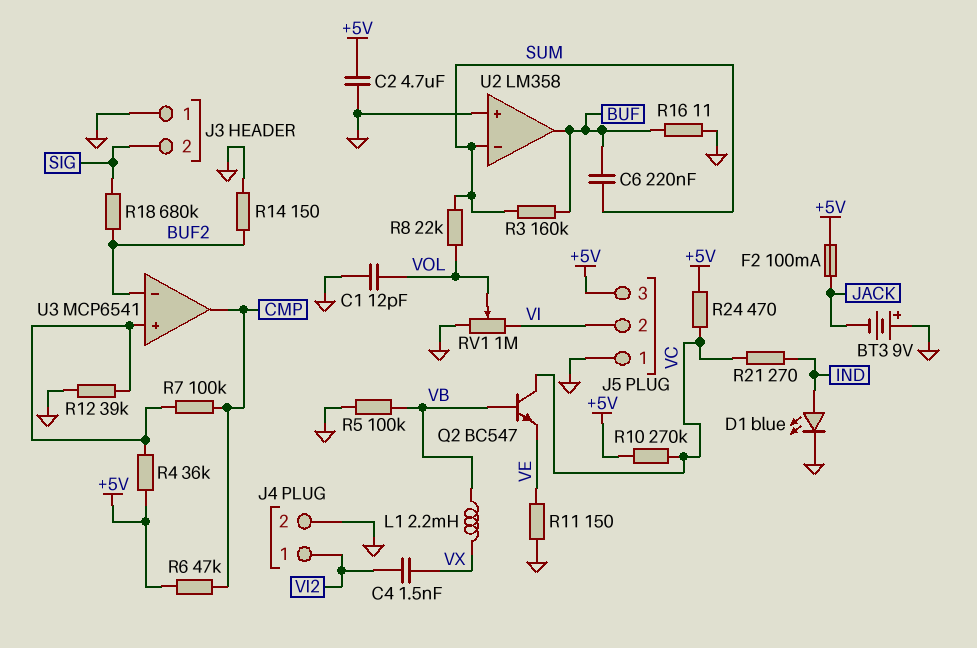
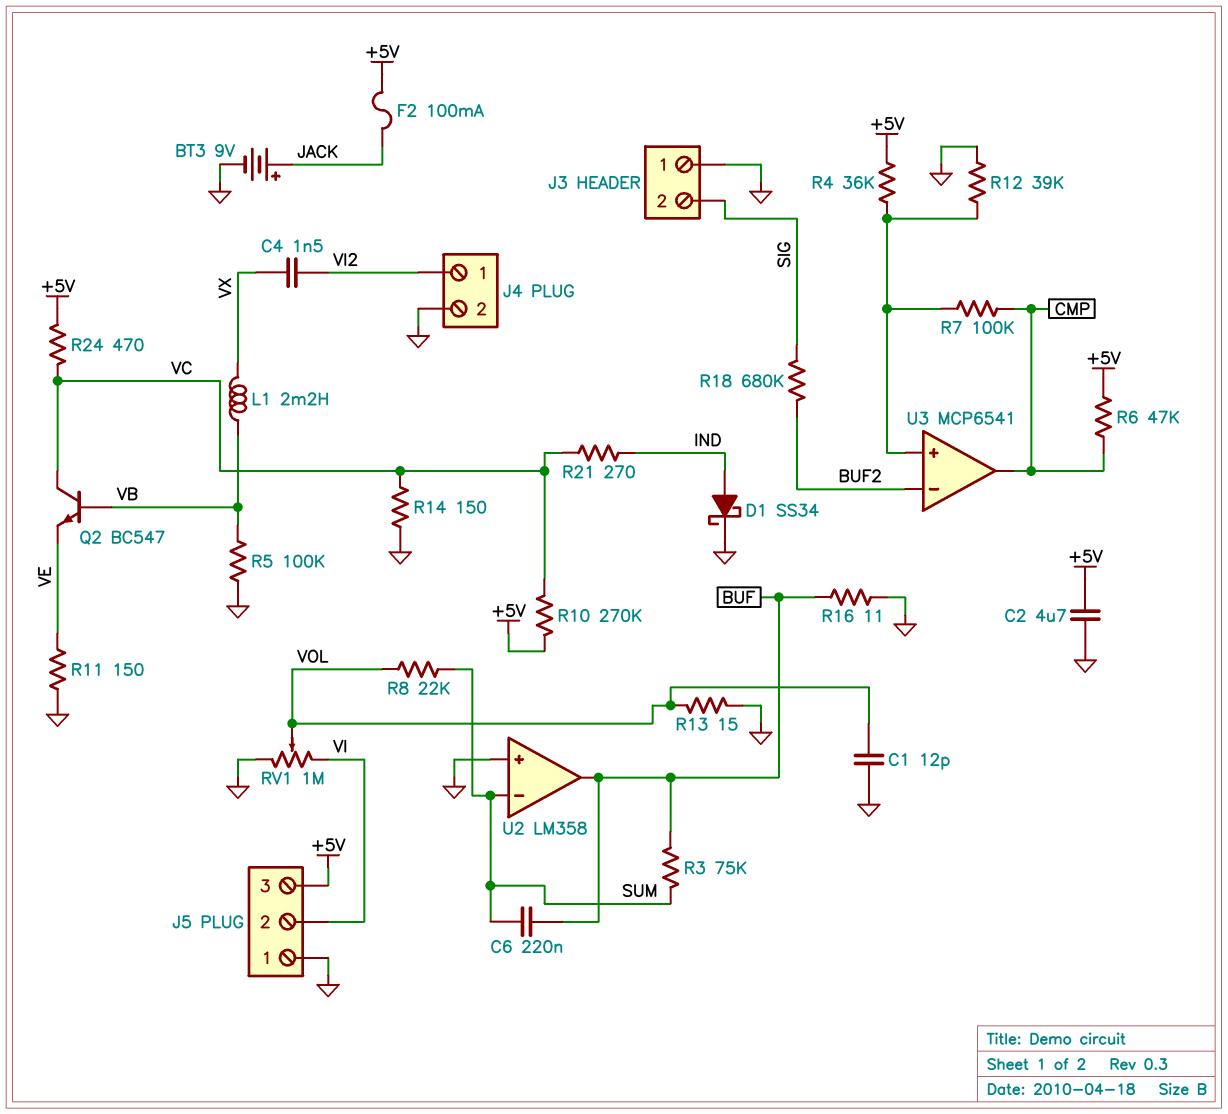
BT3: 9V (plus GND, minus JACK) -> 9V (plus JACK, minus GND)
D1: LED blue (A IND, K GND) -> schottky SS34 (A IND, K GND)
R3: 160k (BUF, SUM) -> 75k (BUF, SUM)
R13: none -> 15 (GND, VOL)
R14: 150 (BUF2, GND) -> 150 (GND, VC)

